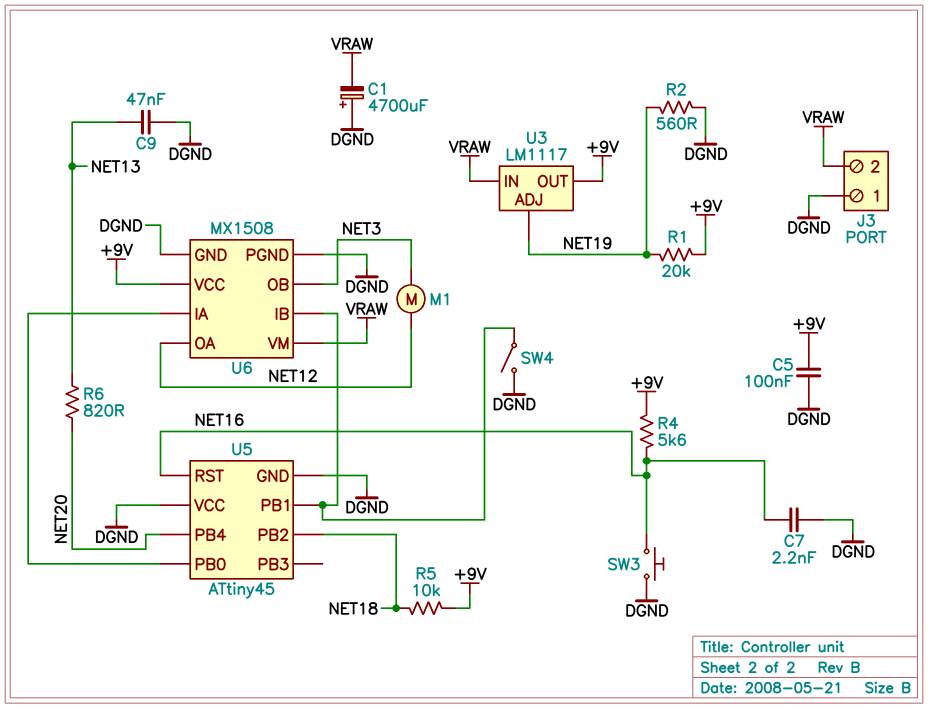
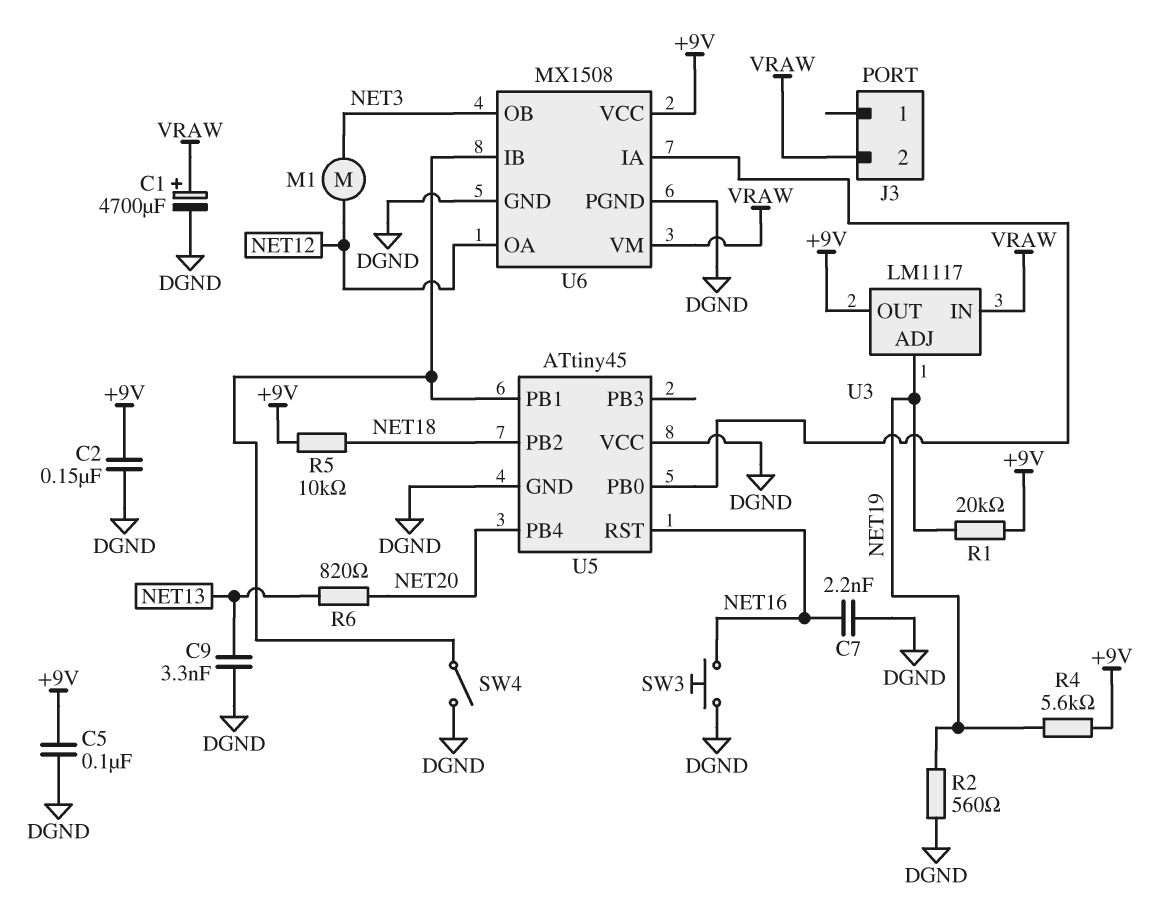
C1: 4700uF (plus DGND, minus VRAW) -> 4700uF (plus VRAW, minus DGND)
C2: none -> 150nF (+9V, DGND)
C9: 47nF (DGND, NET13) -> 3.3nF (DGND, NET13)
J3 pin 1: DGND -> none
R4: 5.6k (+9V, NET16) -> 5.6k (+9V, NET19)

